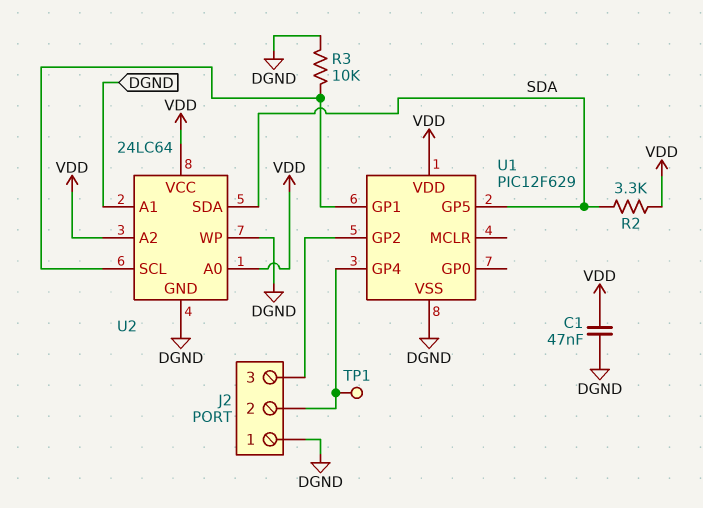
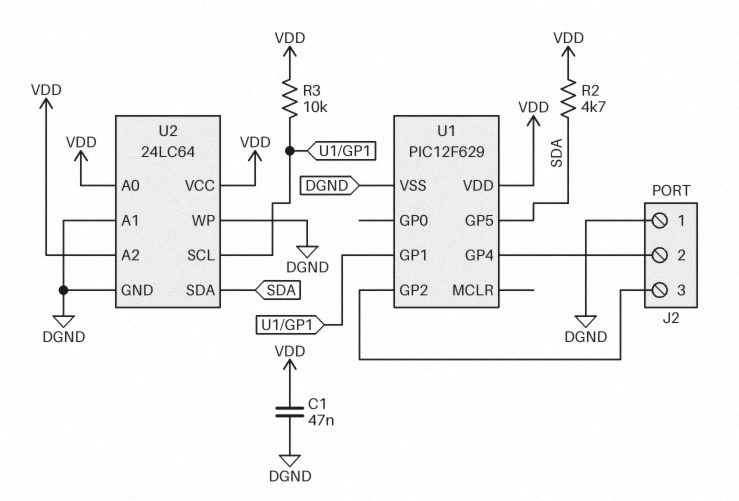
R2: 3.3k (SDA, VDD) -> 4.7k (SDA, VDD)
R3: 10k (DGND, U1/GP1) -> 10k (U1/GP1, VDD)
TP1: test point (J2/2) -> none

